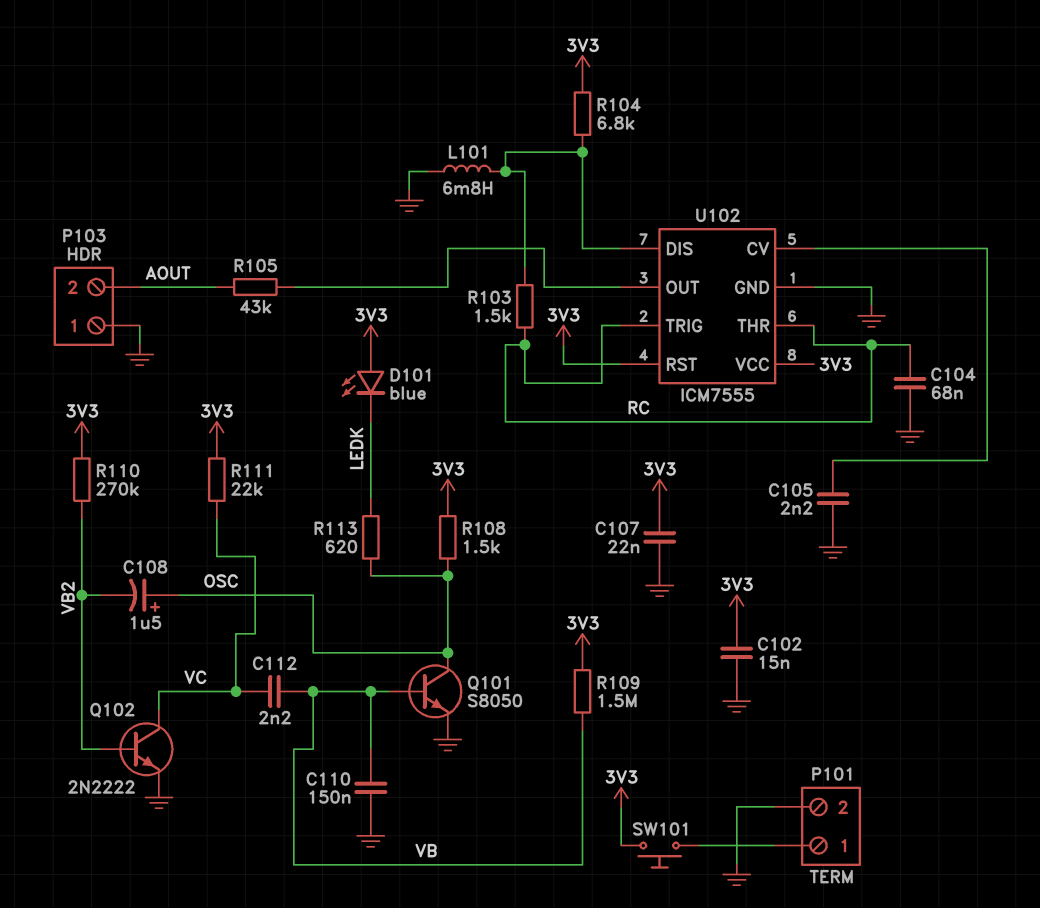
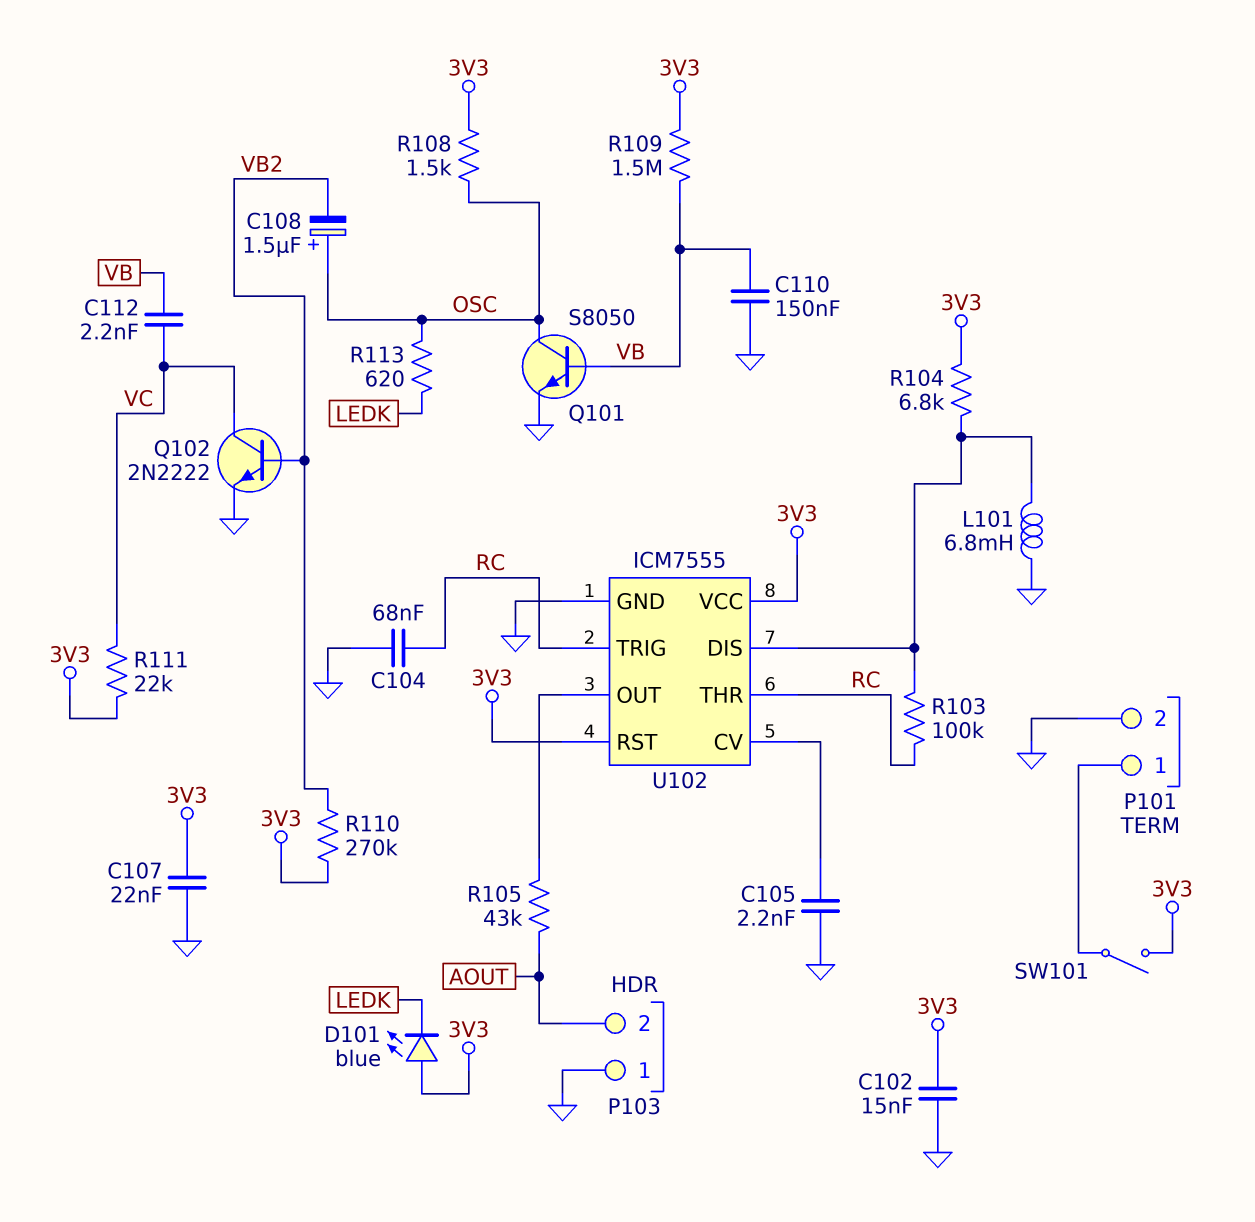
R103: 1.5k (RC, U102/DIS) -> 100k (RC, U102/DIS)
SW101: button (3V3, P101/1) -> switch (3V3, P101/1)

